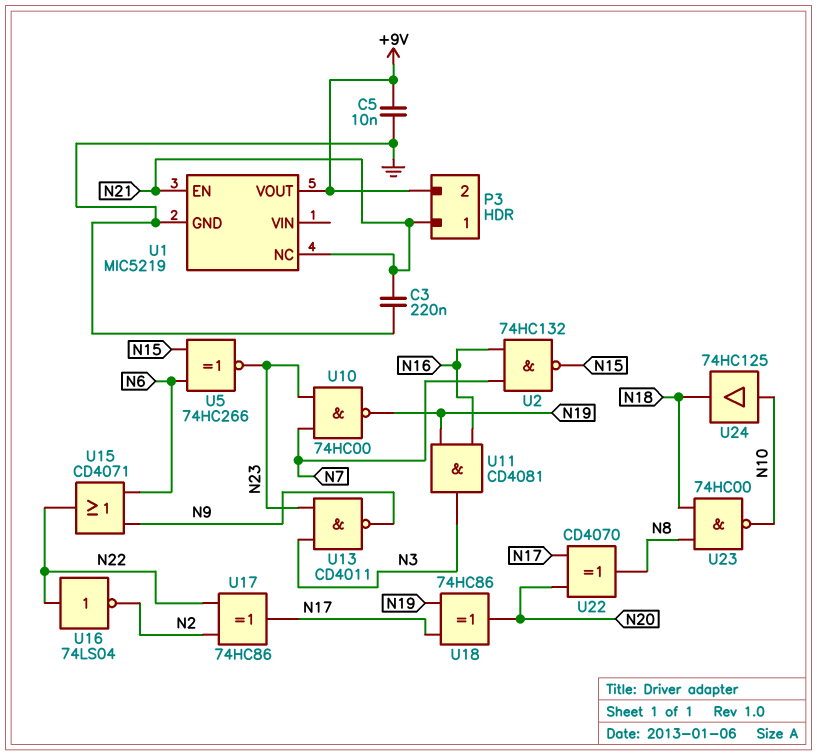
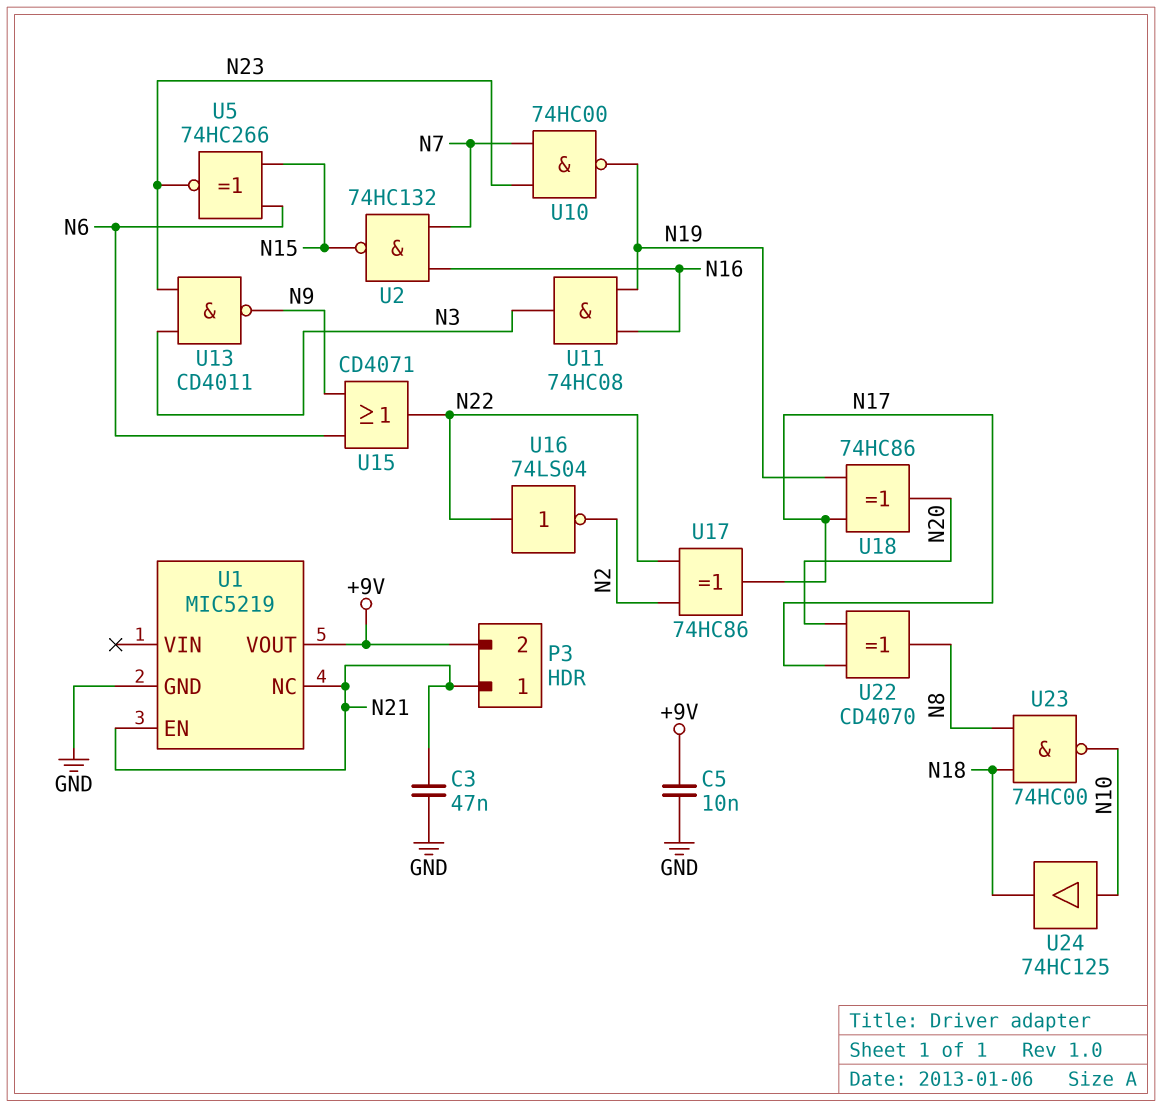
C3: 220nF (GND, N21) -> 47nF (GND, N21)
U11: AND CD4081 (in N16, in N19, out N3) -> AND 74HC08 (in N16, in N19, out N3)

